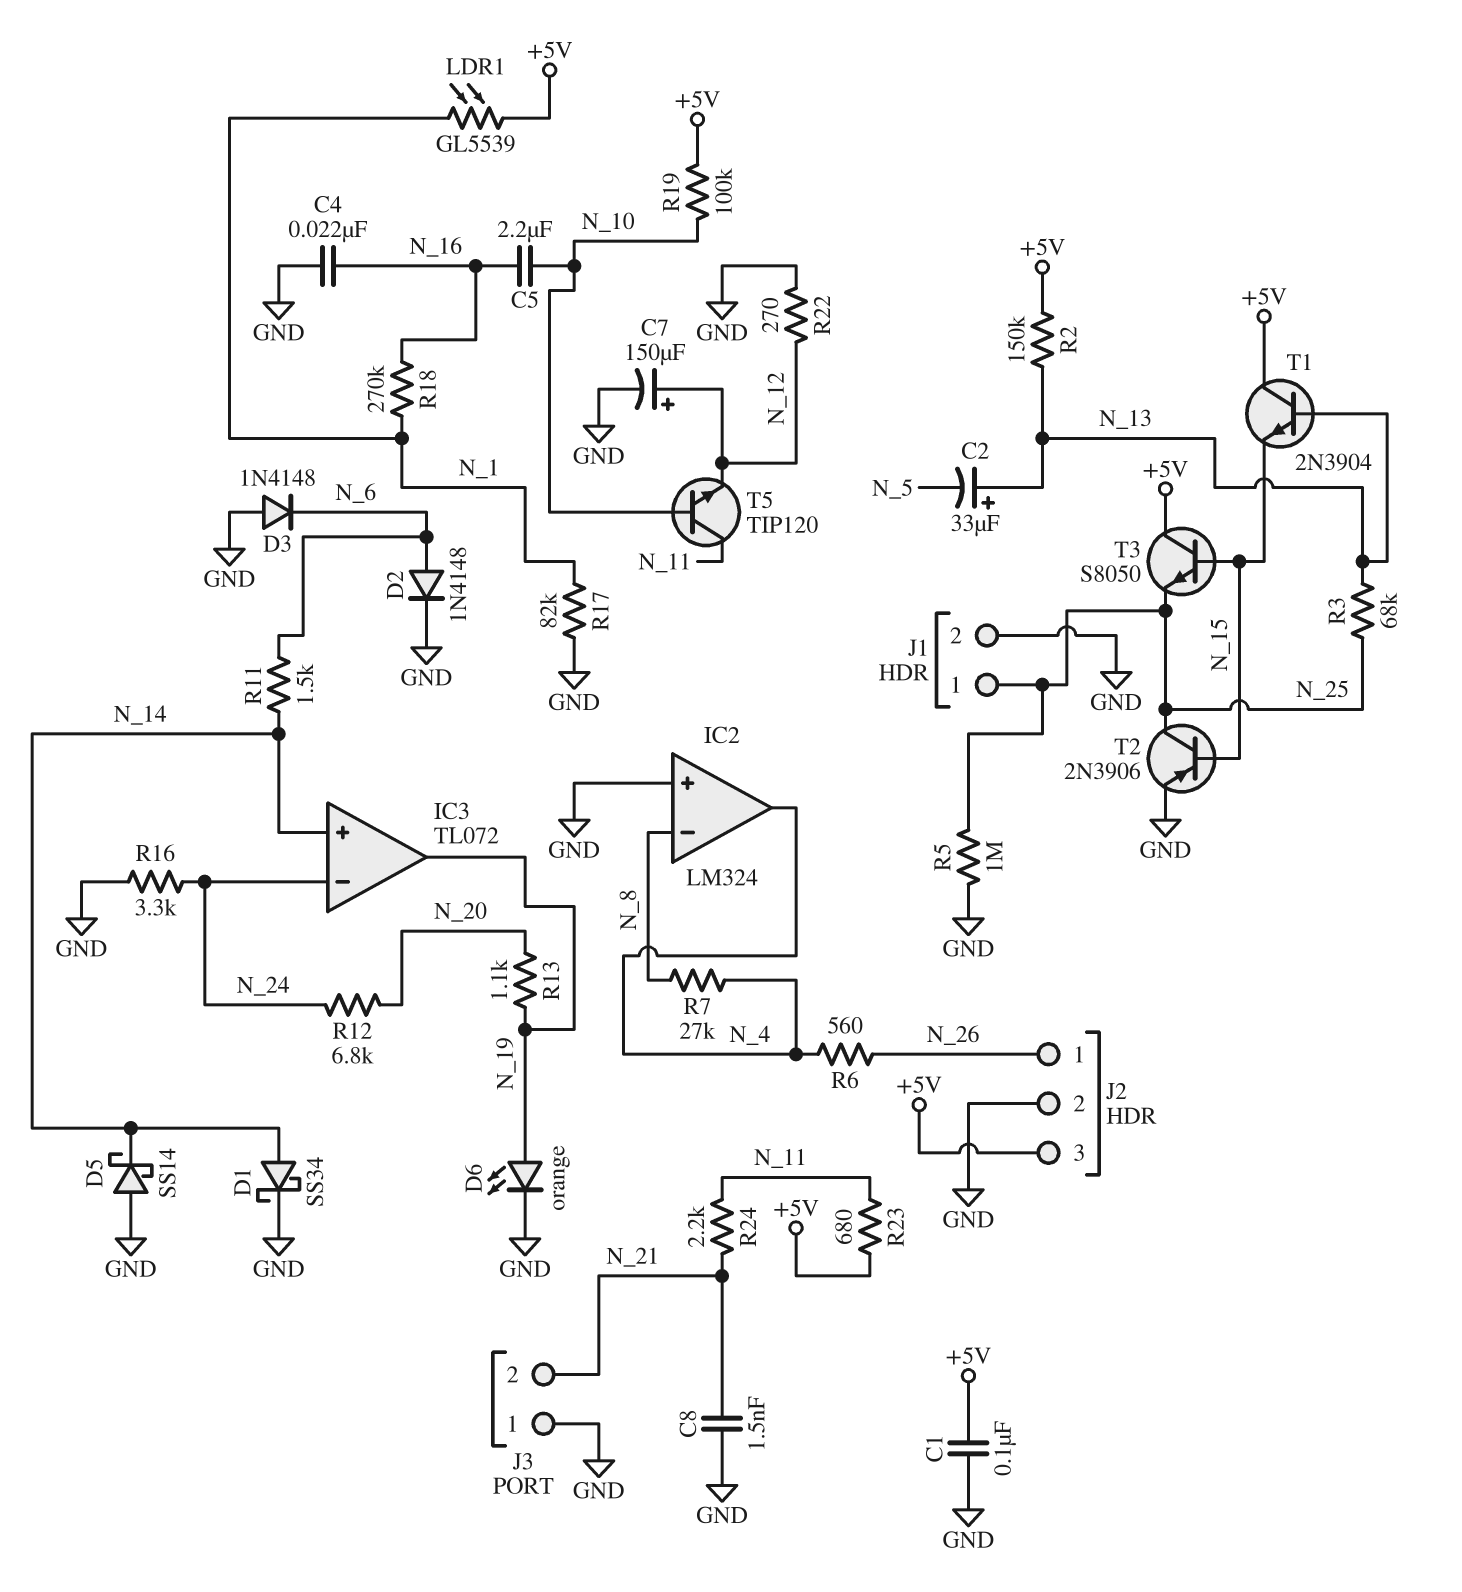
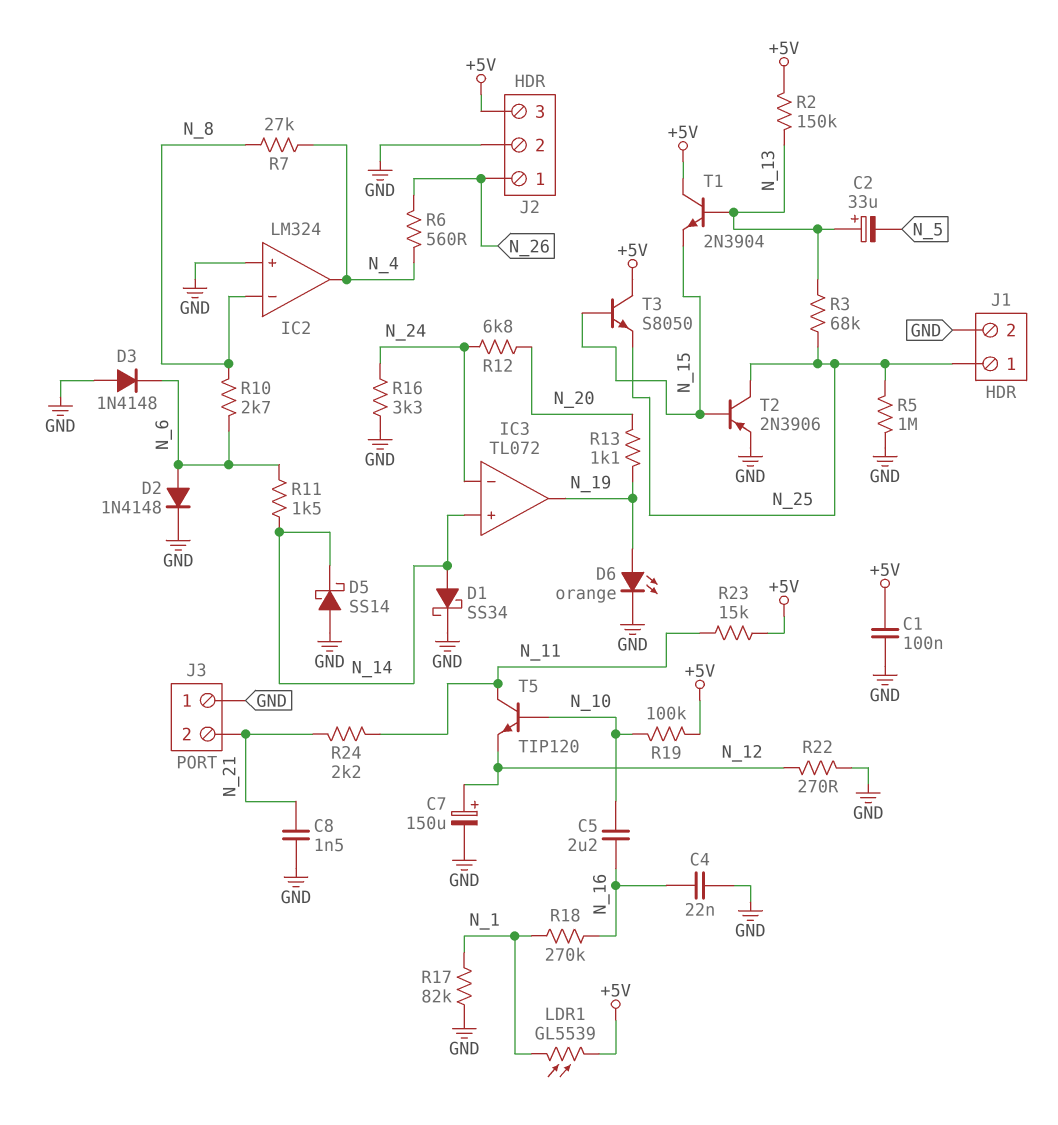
R10: none -> 2.7k (N_6, N_8)
R23: 680 (+5V, N_11) -> 15k (+5V, N_11)

